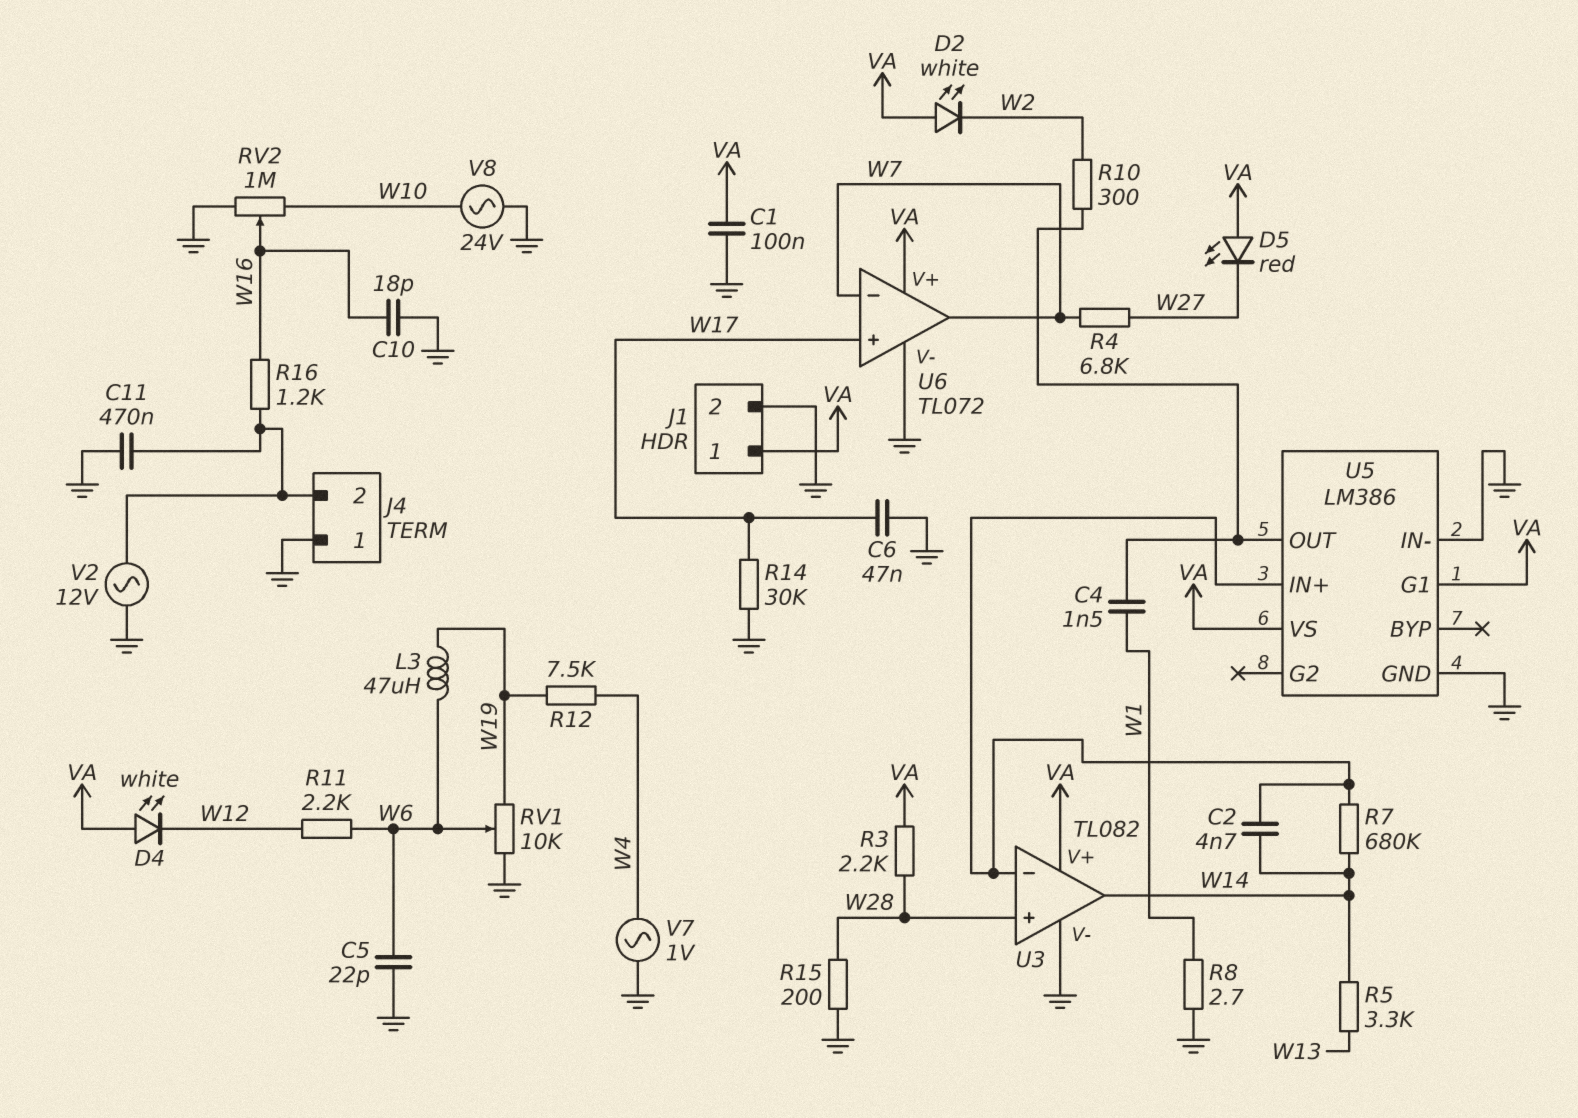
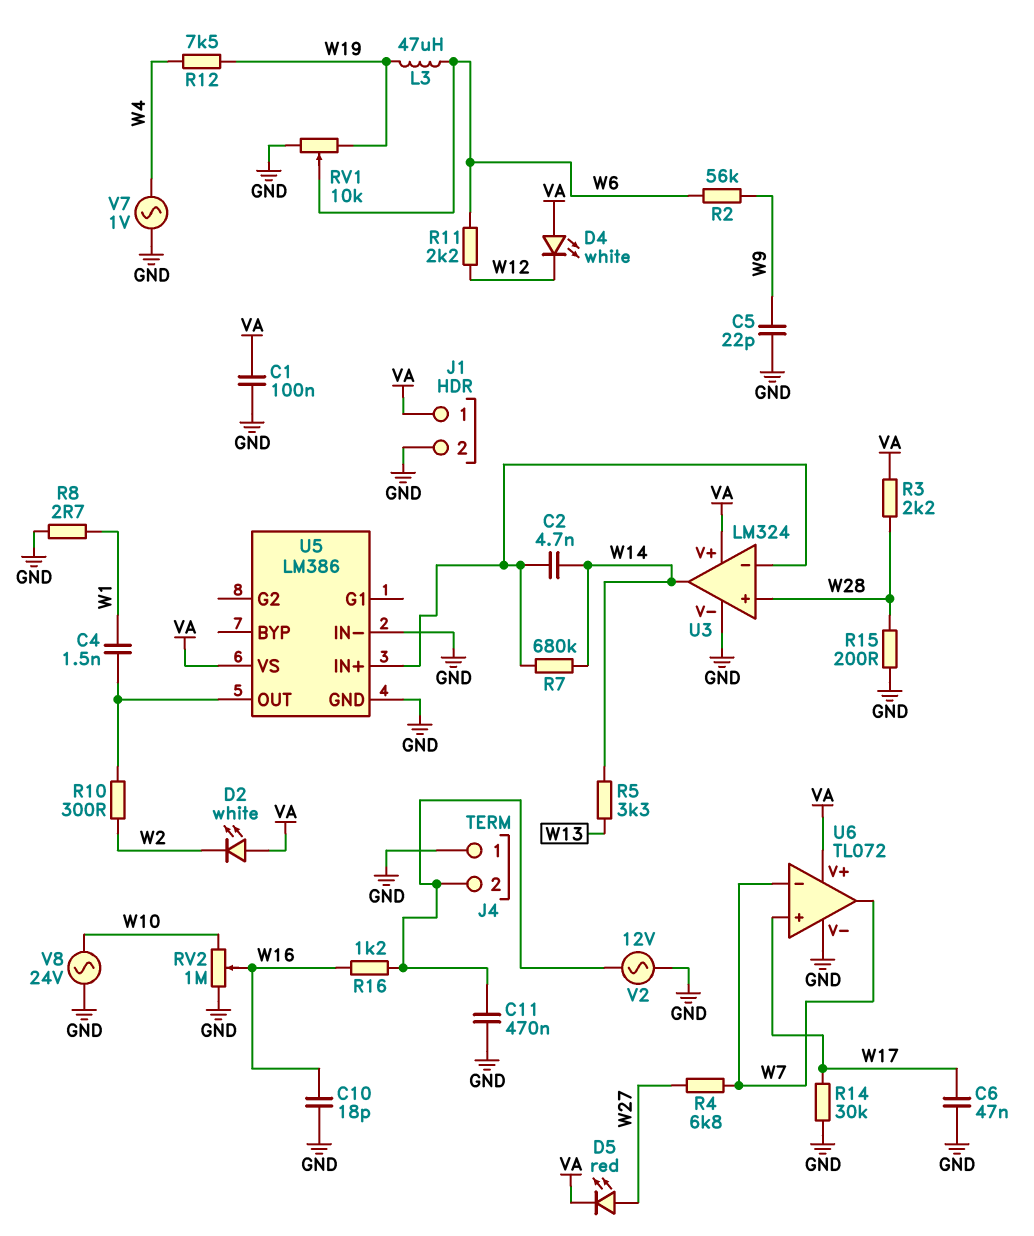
C5: 22pF (GND, W6) -> 22pF (GND, W9)
D5: LED red (A VA, K W27) -> LED red (A W27, K VA)
R2: none -> 56k (W6, W9)
U3: TL082 -> LM324
U5 pin G1: VA -> none

